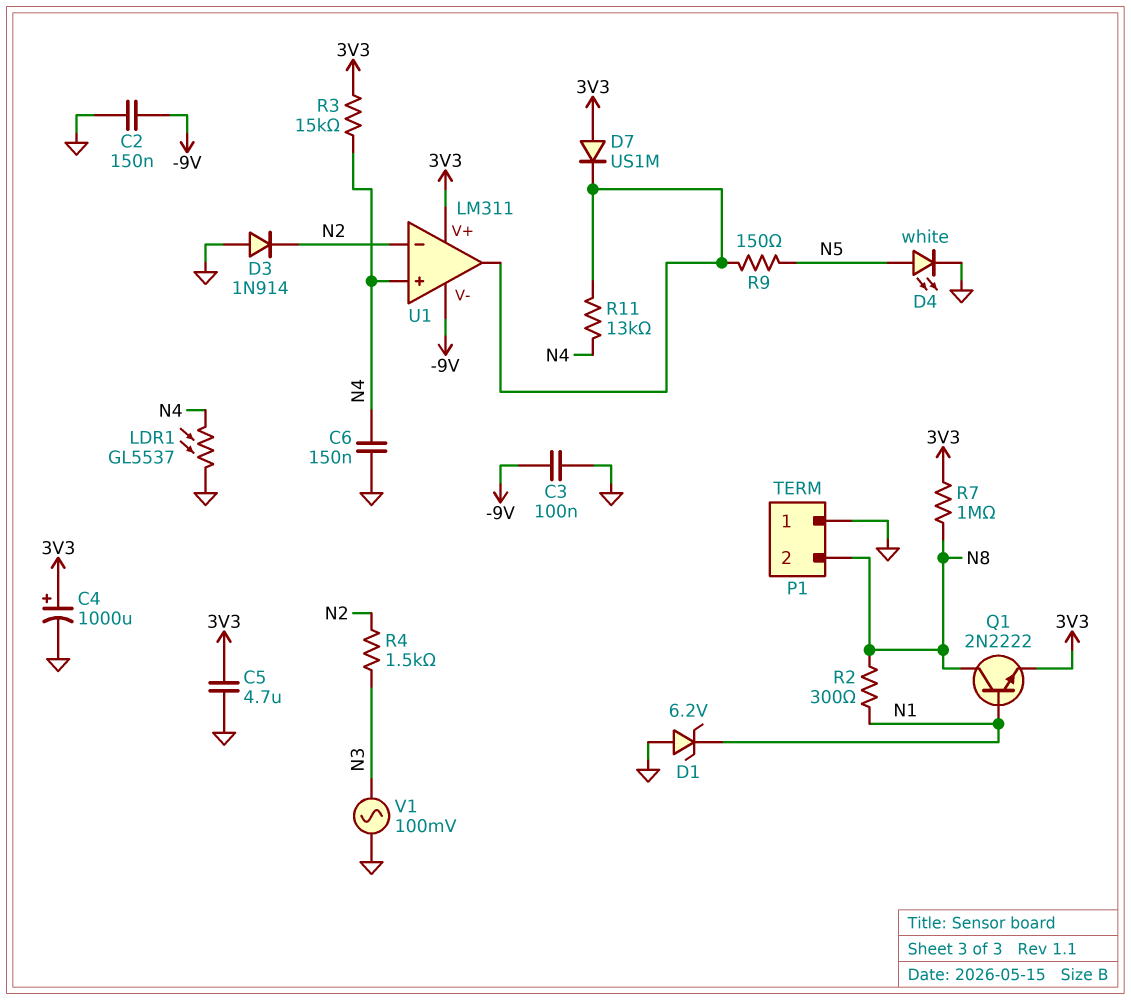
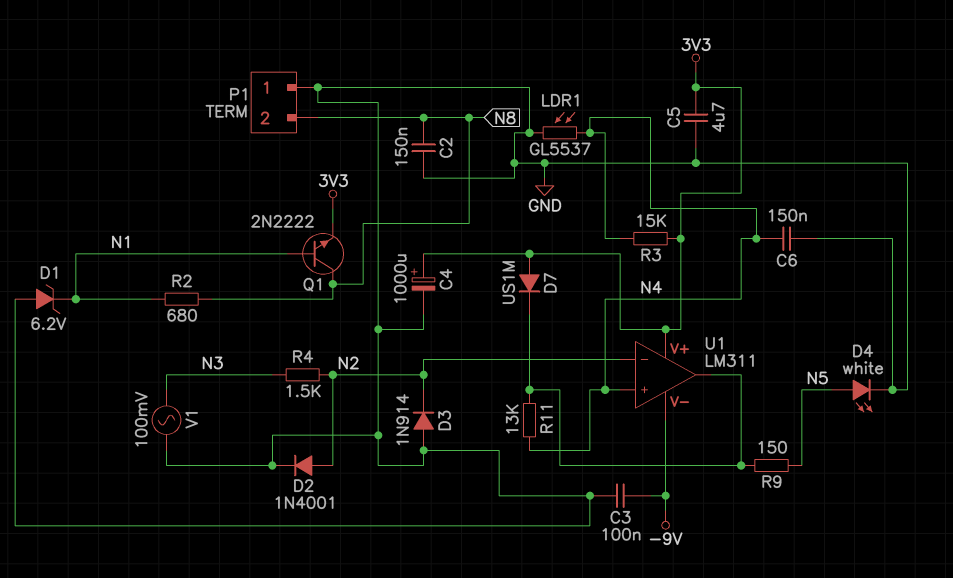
C2: 150nF (-9V, GND) -> 150nF (GND, N8)
D2: none -> diode 1N4001 (A N2, K GND)
R2: 300 (N1, N8) -> 680 (N1, N8)
R7: 1M (3V3, N8) -> none

